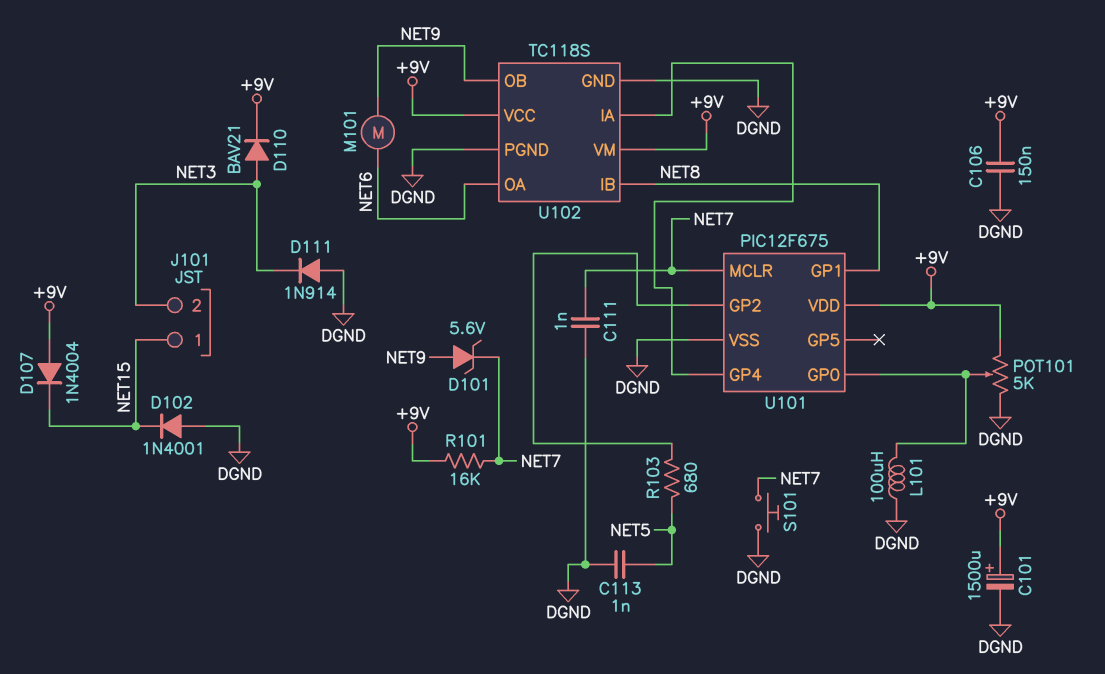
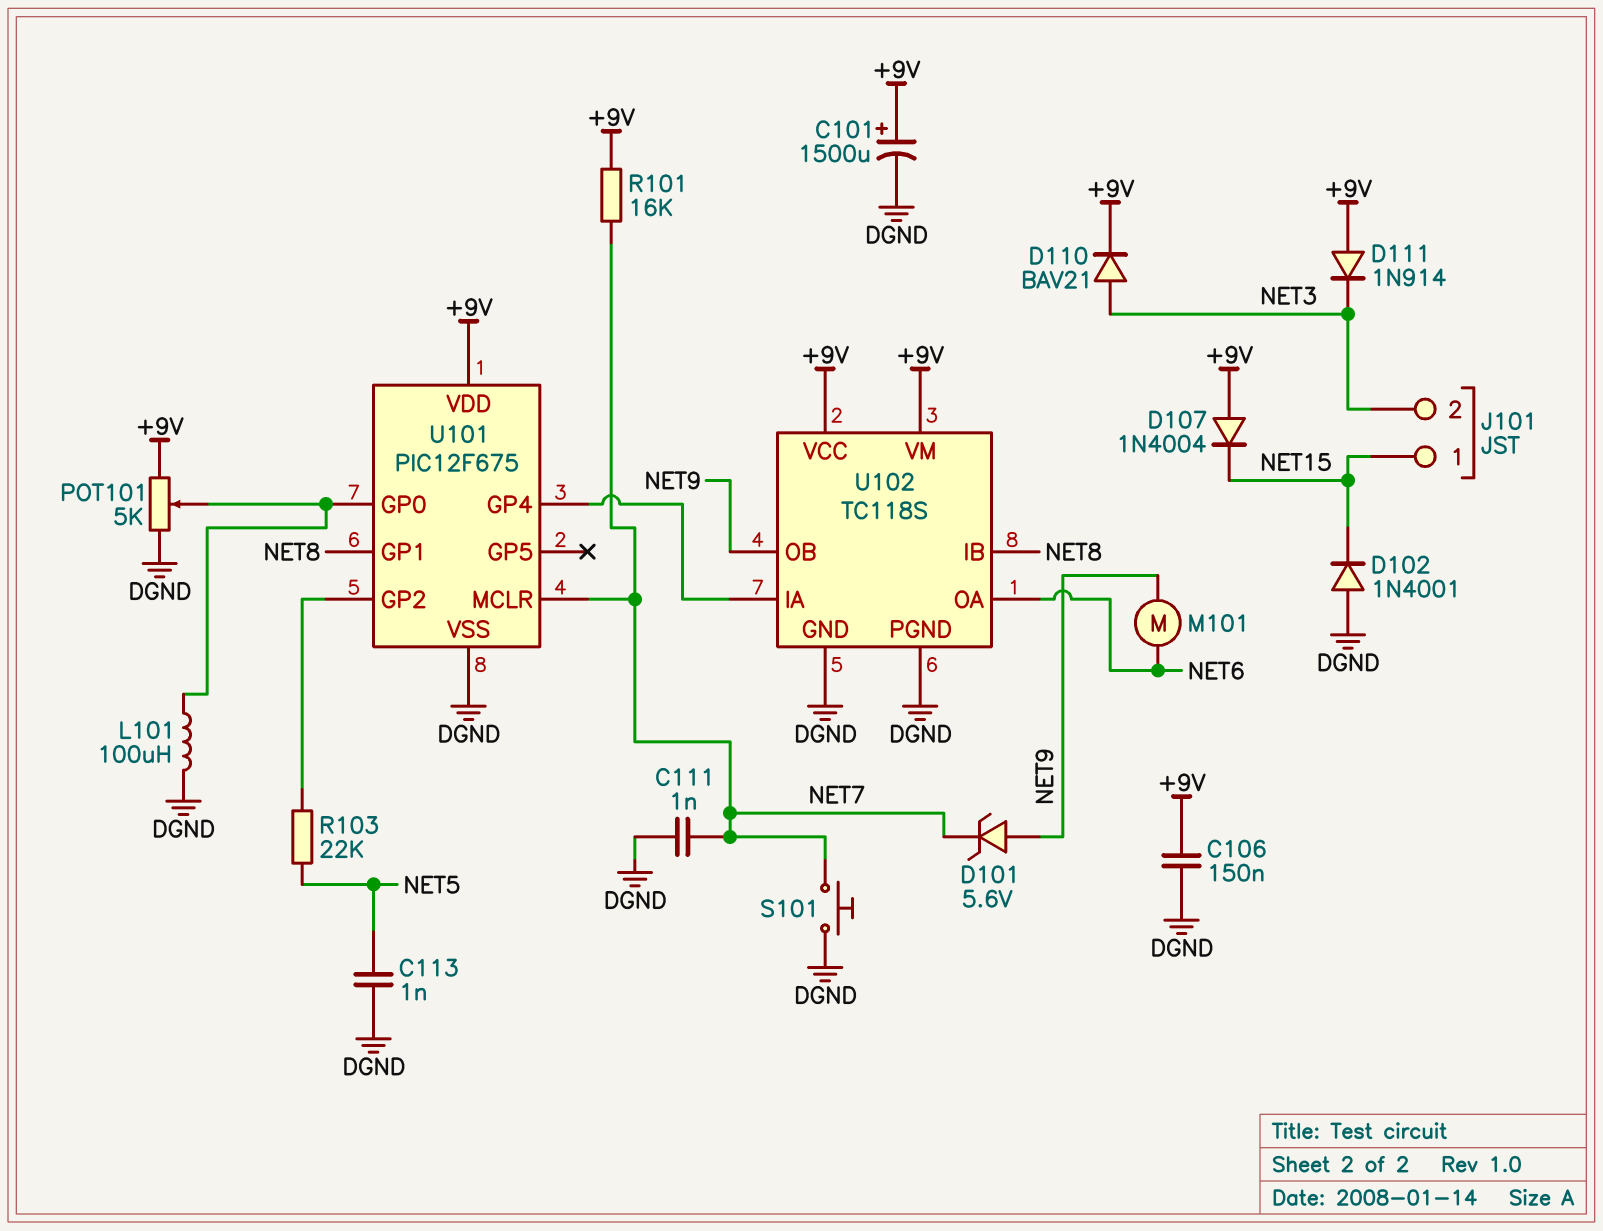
D111: diode 1N914 (A DGND, K NET3) -> diode 1N914 (A +9V, K NET3)
R103: 680 (NET5, U101/GP2) -> 22k (NET5, U101/GP2)

